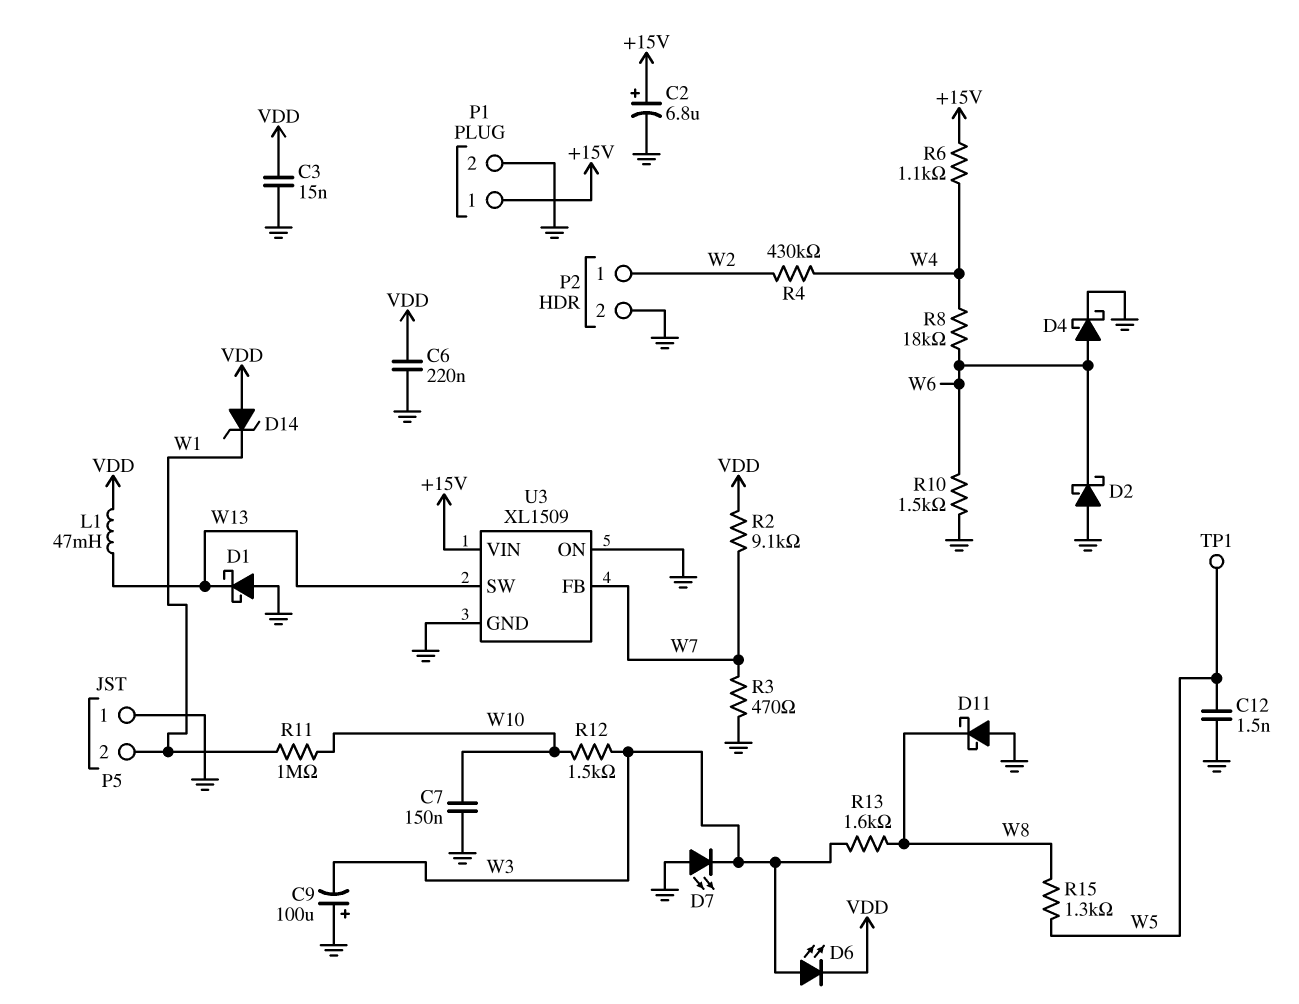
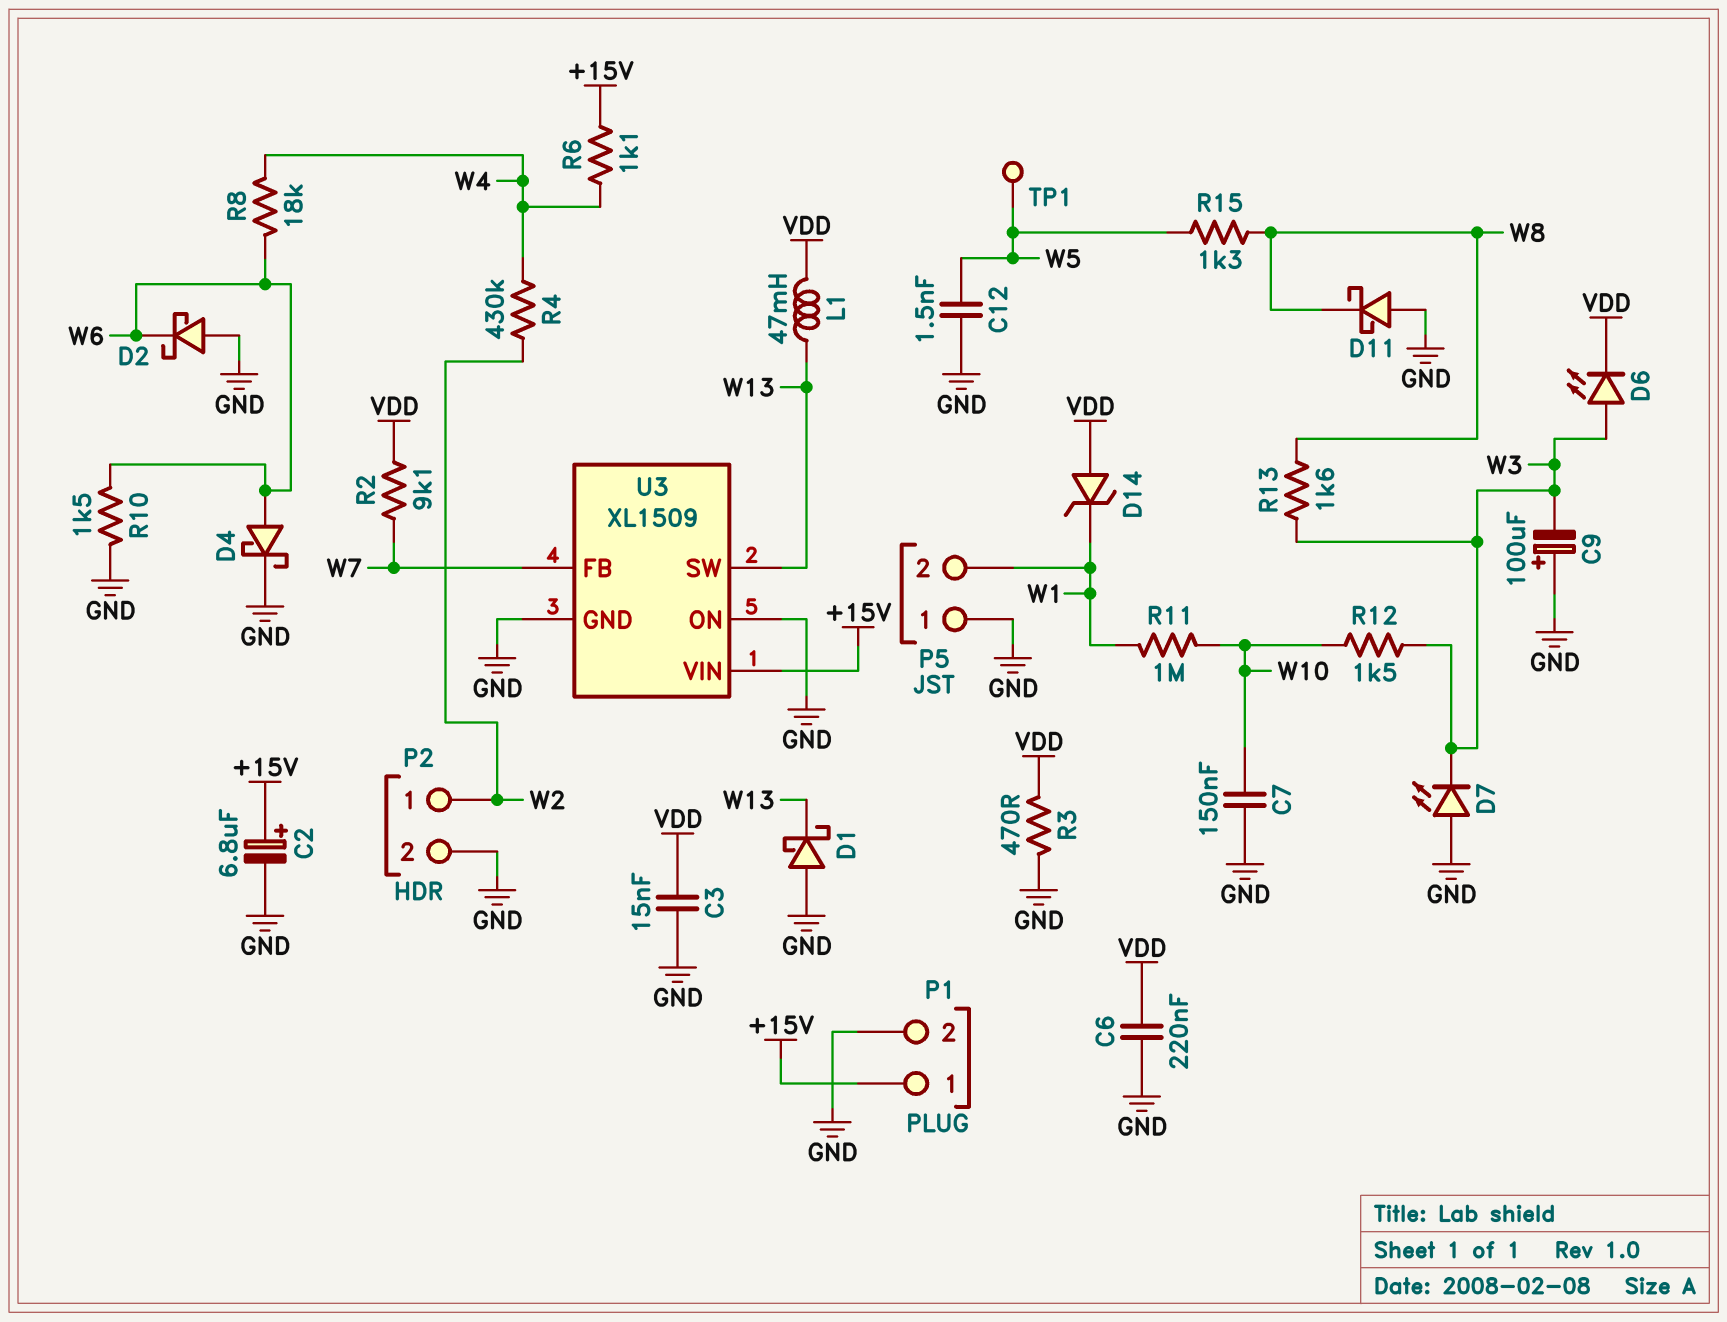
R3: 470 (GND, W7) -> 470 (GND, VDD)

